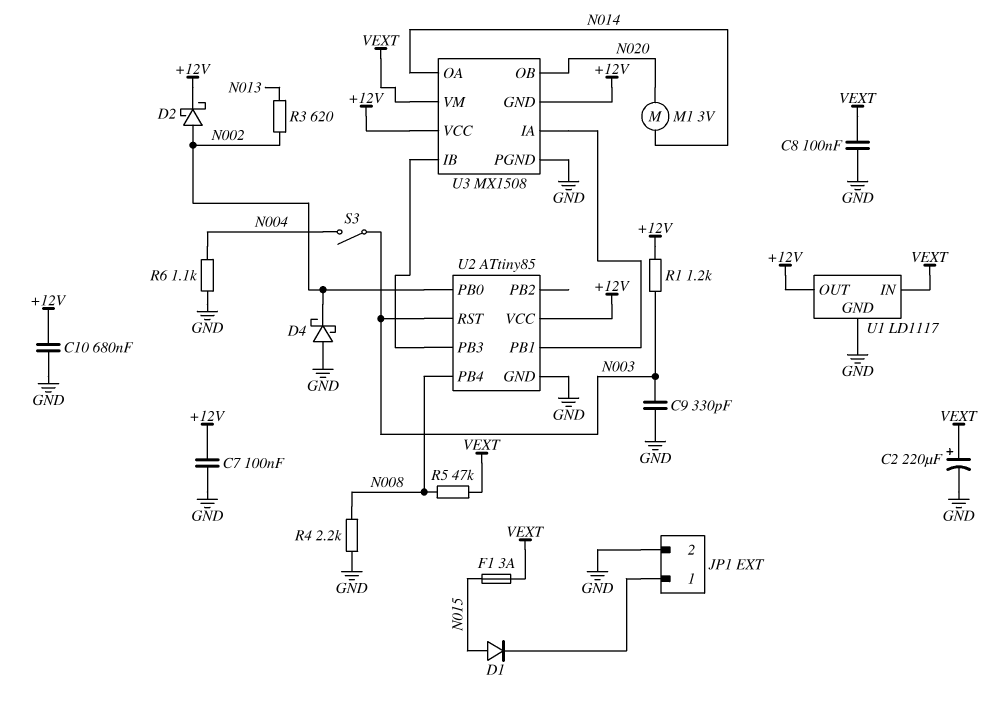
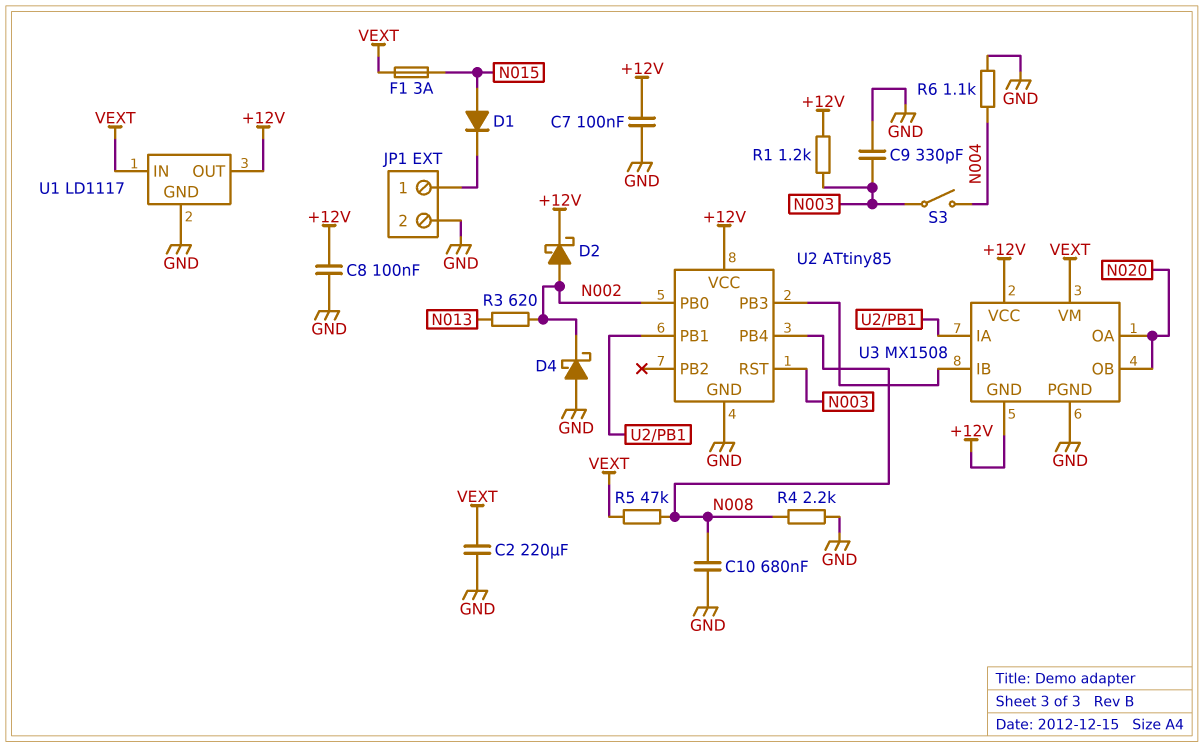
C2: 220uF (plus VEXT, minus GND) -> 220uF (GND, VEXT)
C8: 100nF (GND, VEXT) -> 100nF (+12V, GND)
C10: 680nF (+12V, GND) -> 680nF (GND, N008)
M1: motor 3V (N014, N020) -> none
U3 pin OA: N014 -> N020

